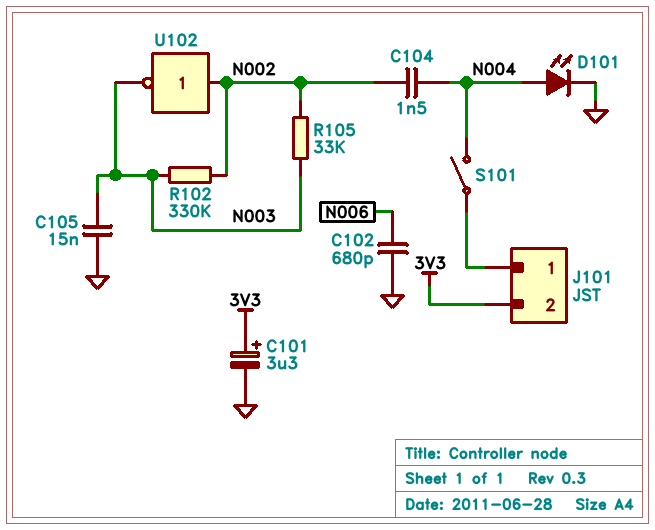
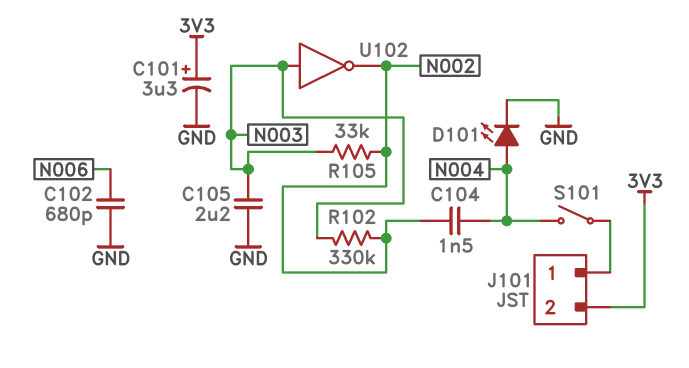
C105: 15nF (GND, N003) -> 2.2uF (GND, N003)
U102: NOT (in N002, out N003) -> NOT (in N003, out N002)

